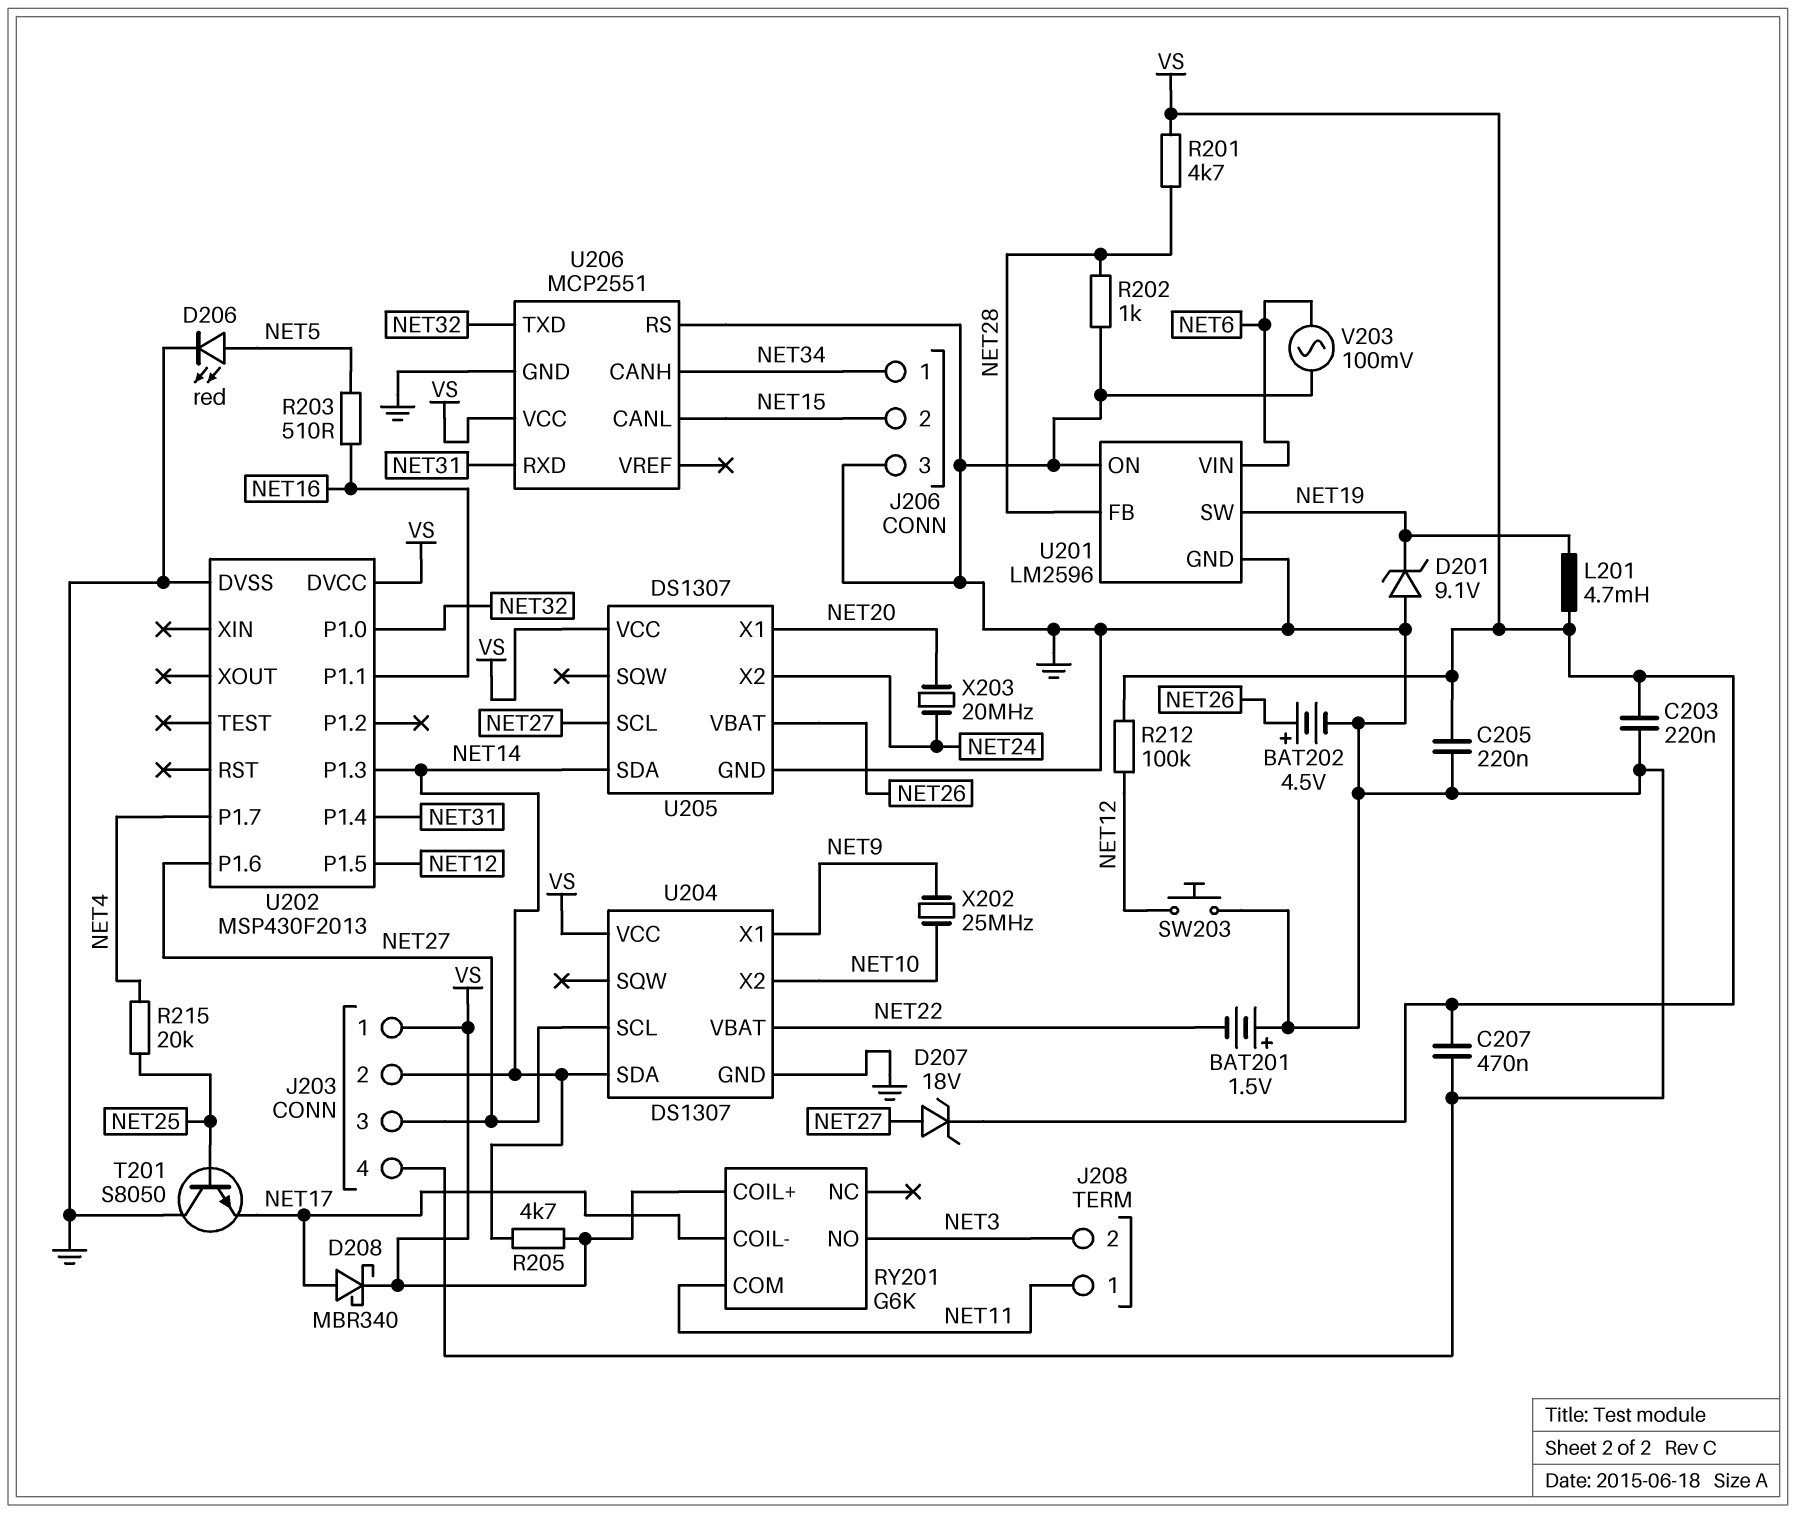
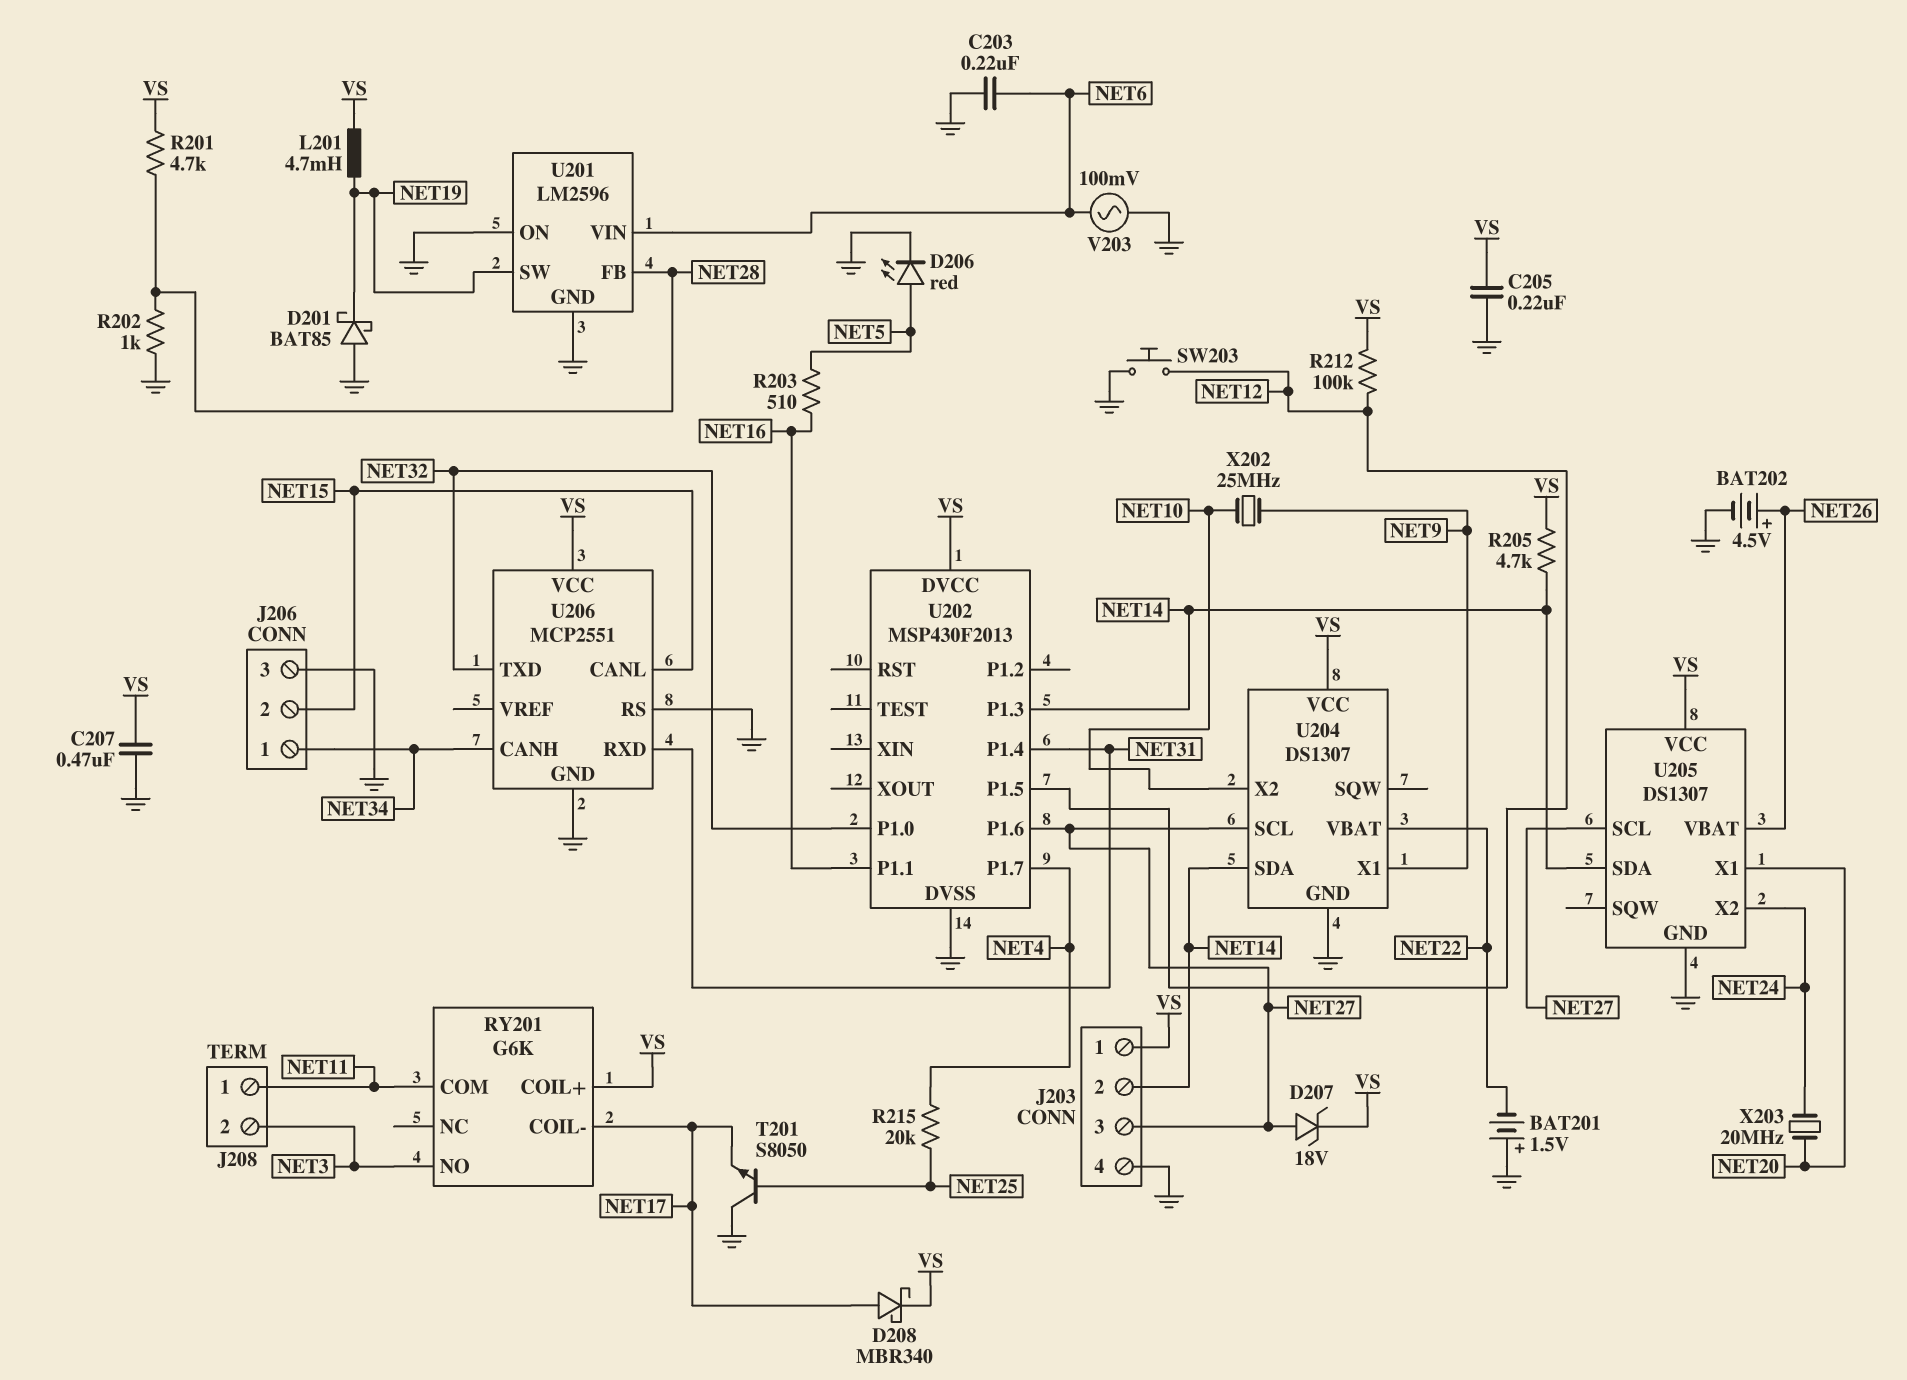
C203: 220nF (GND, VS) -> 220nF (GND, NET6)
D201: zener 9.1V (A GND, K NET19) -> schottky BAT85 (A GND, K NET19)

